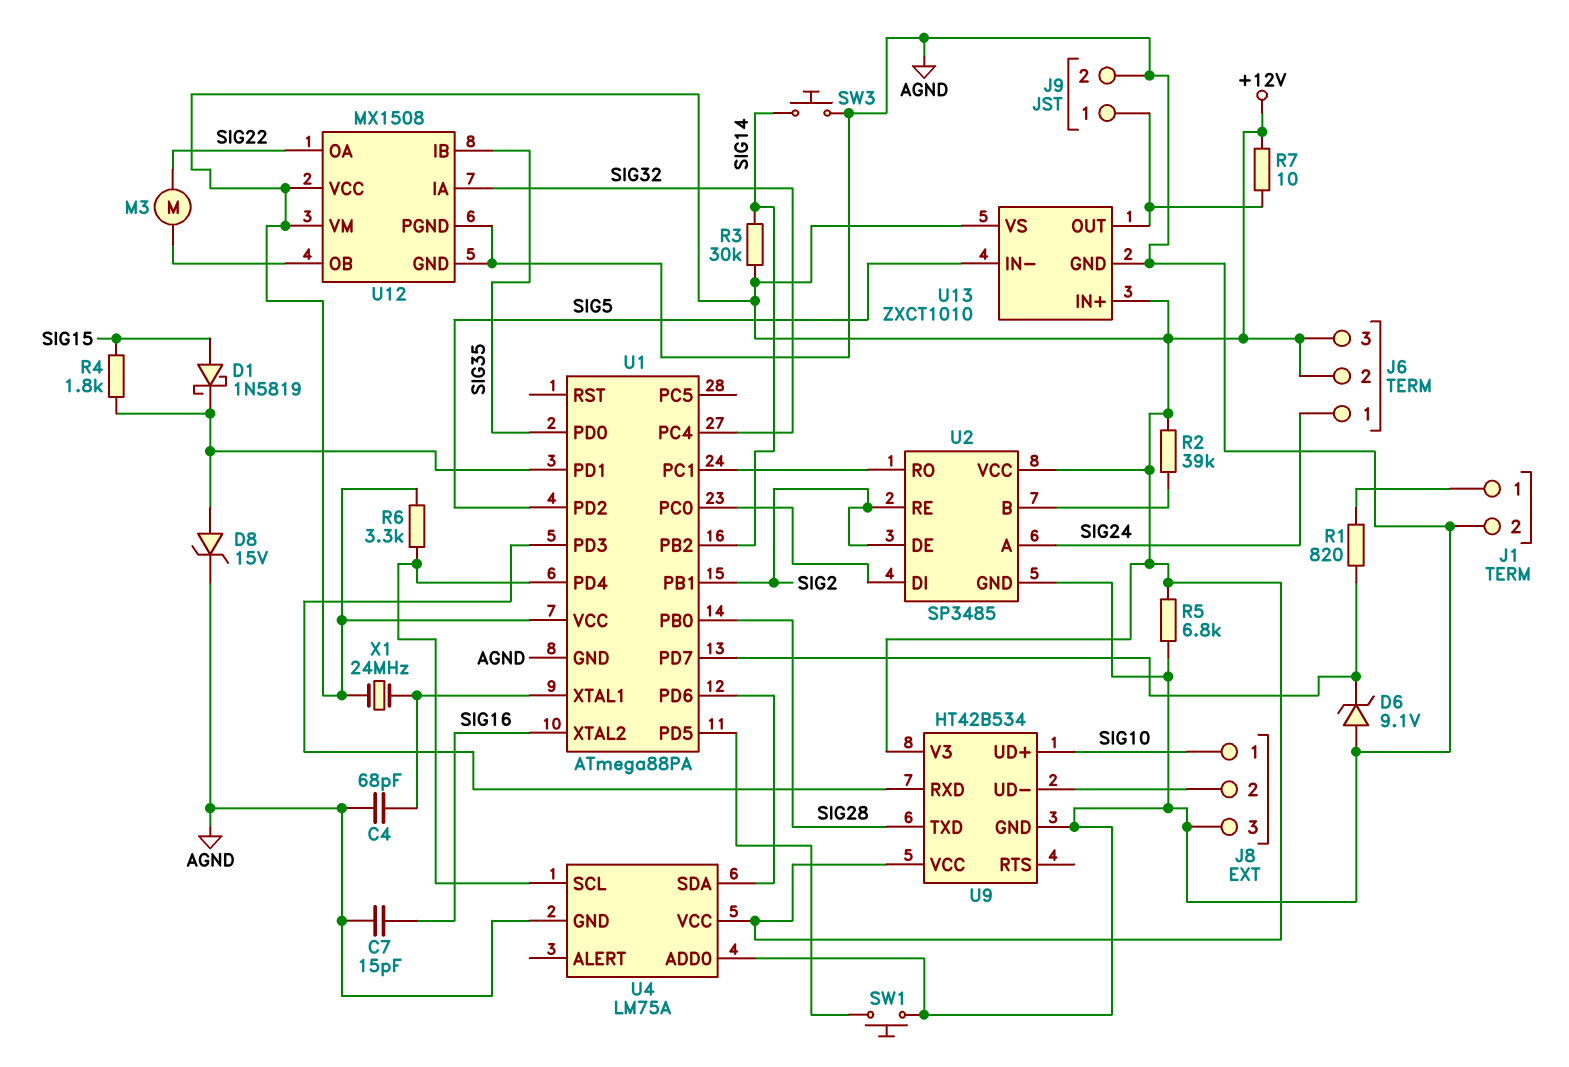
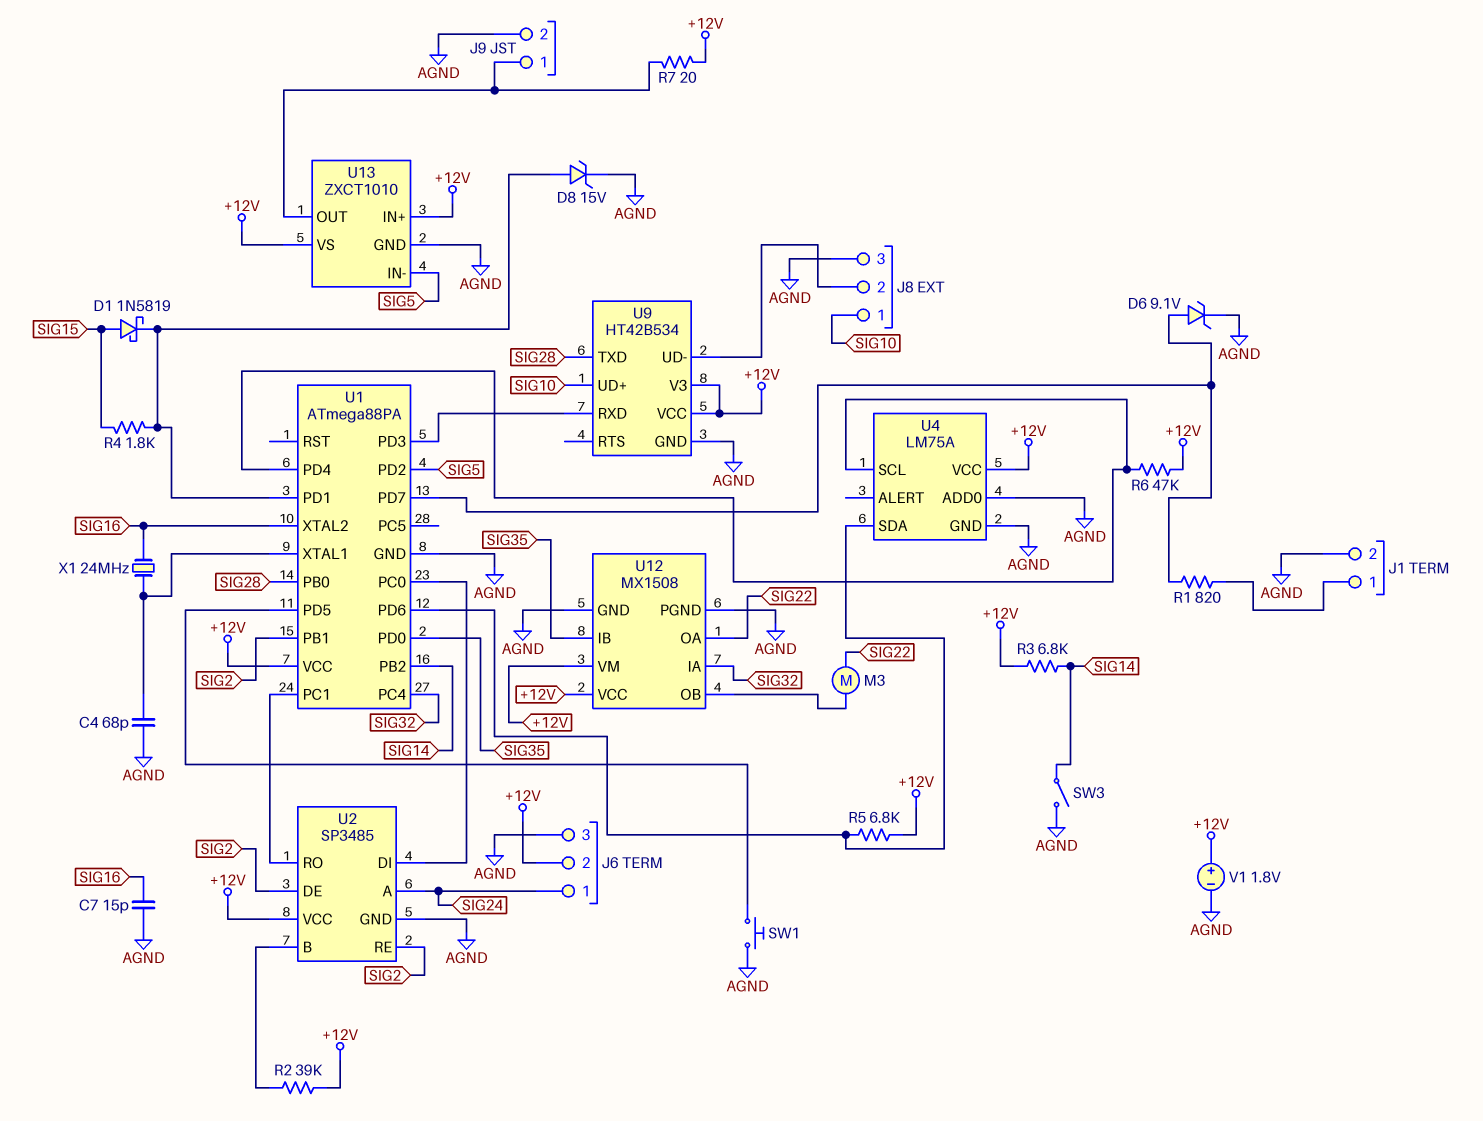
D6: zener 9.1V (A AGND, K U1/PD7) -> zener 9.1V (A U1/PD7, K AGND)
J6 pin 3: +12V -> AGND
R3: 30k (+12V, SIG14) -> 6.8k (+12V, SIG14)
R5: 6.8k (+12V, AGND) -> 6.8k (+12V, U1/PD6)
R6: 3.3k (+12V, U1/PD4) -> 47k (+12V, U1/PD4)
R7: 10 (+12V, J9/1) -> 20 (+12V, J9/1)
SW3: button (AGND, SIG14) -> switch (AGND, SIG14)
V1: none -> 1.8V (plus +12V, minus AGND)
X1: 24MHz (+12V, U1/XTAL1) -> 24MHz (SIG16, U1/XTAL1)

